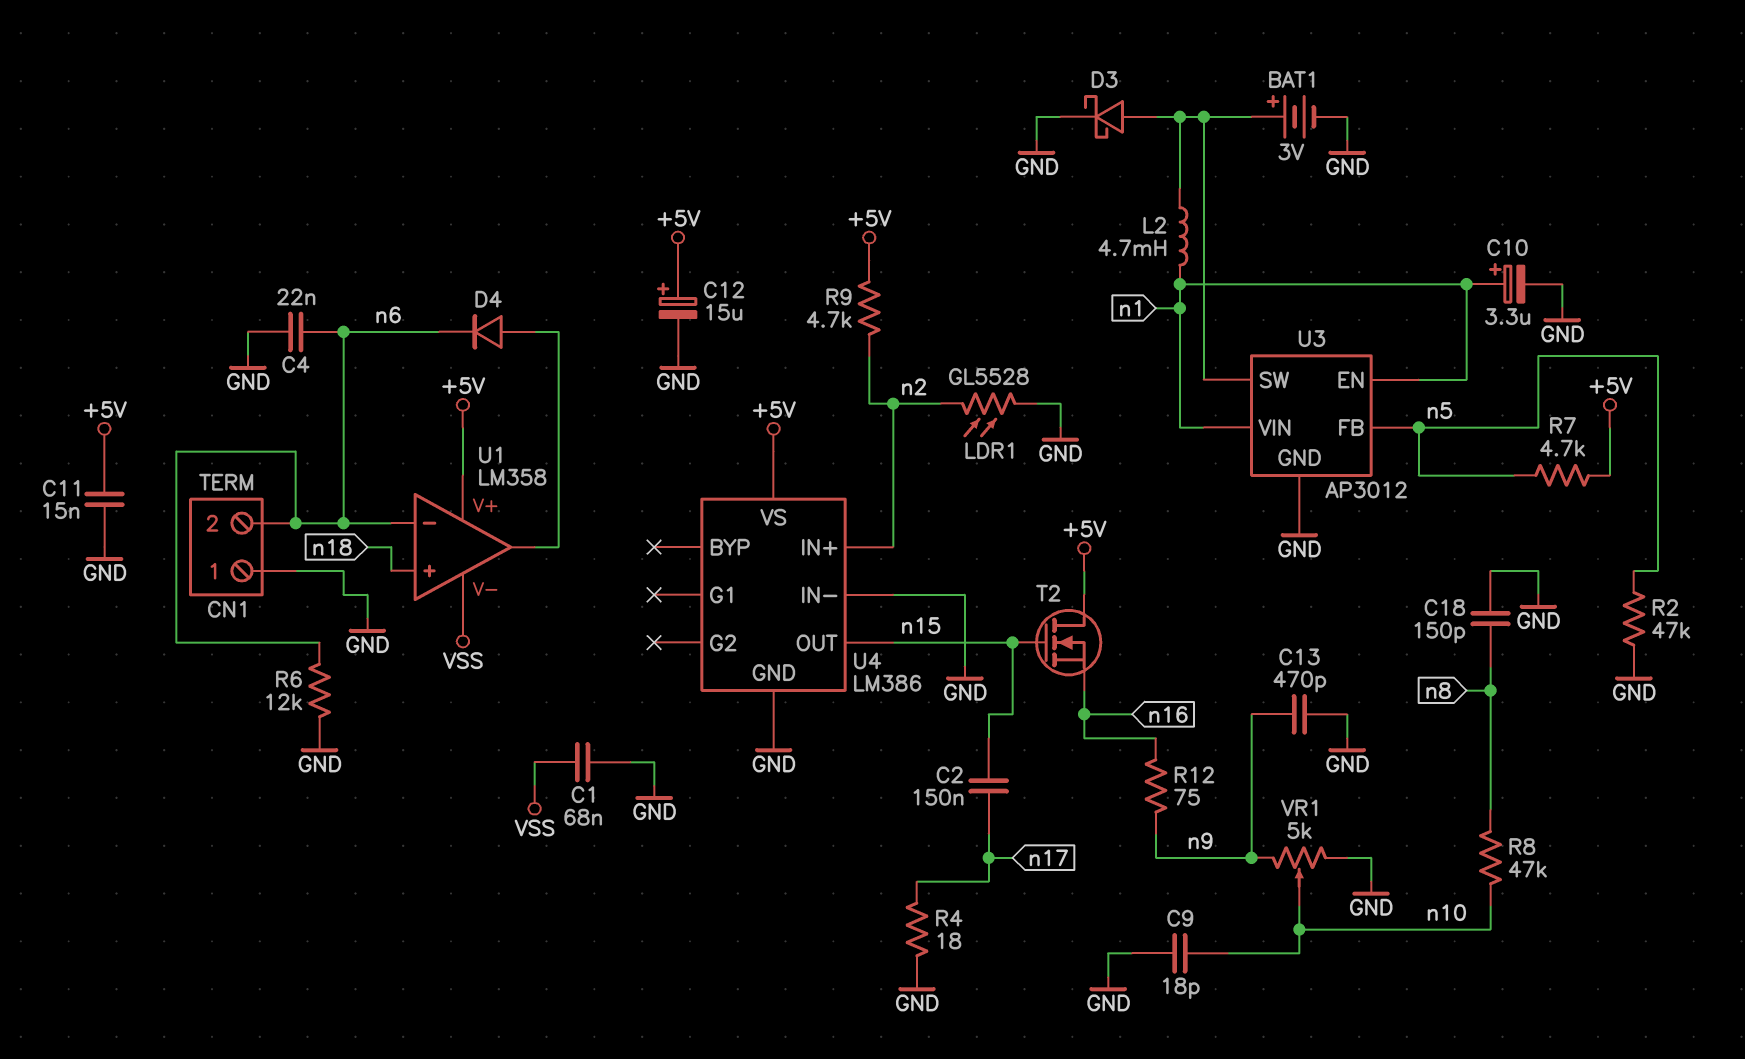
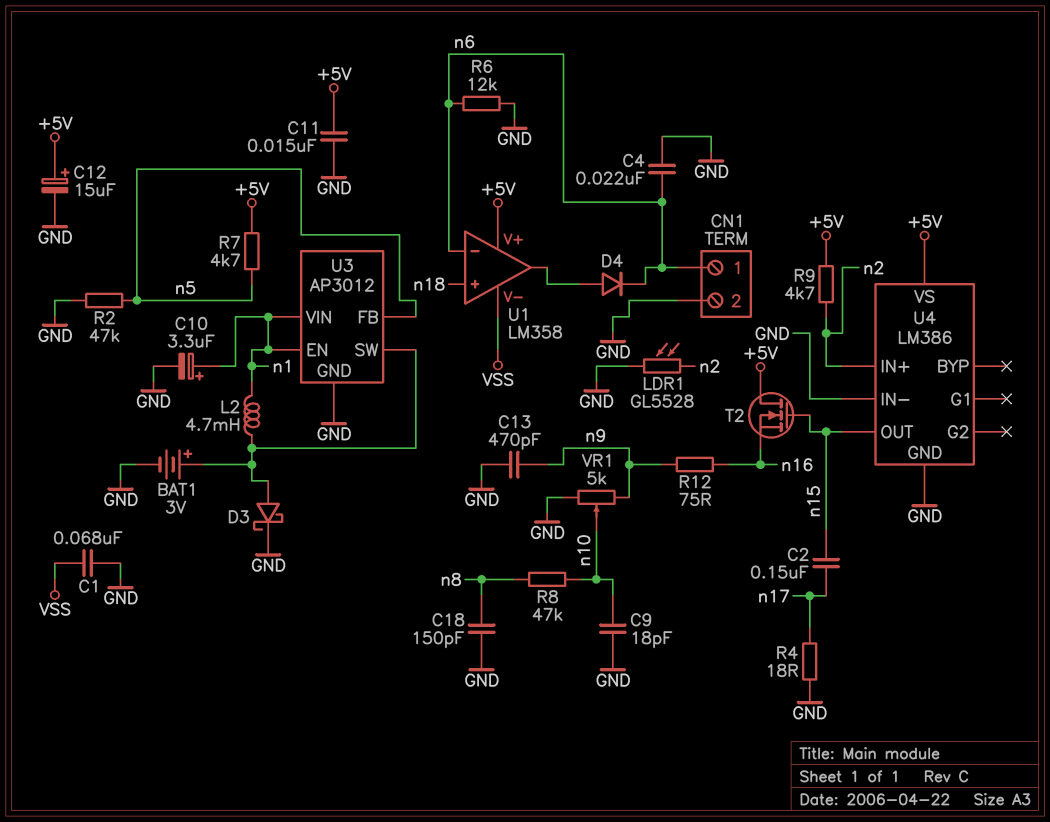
CN1 pin 1: GND -> n6
CN1 pin 2: n6 -> GND

